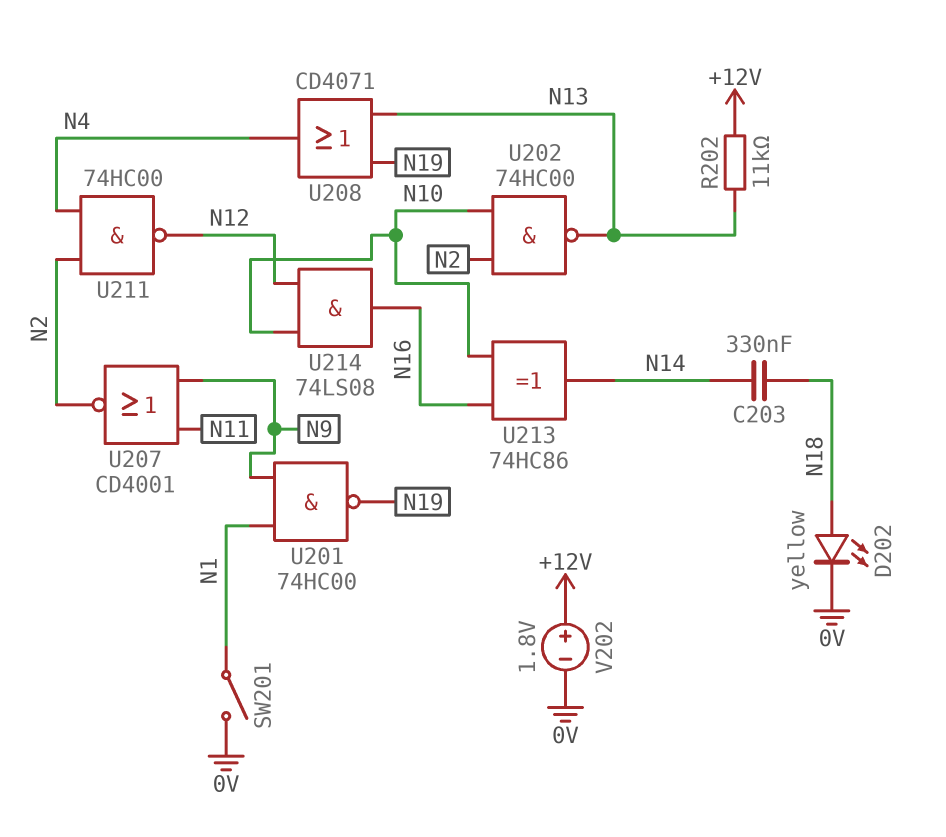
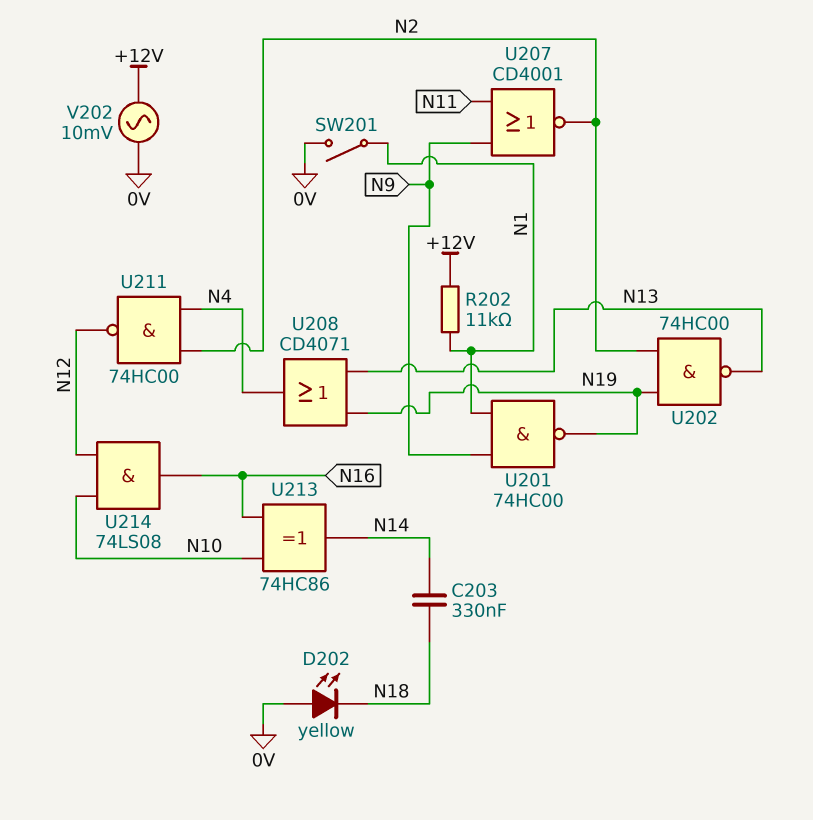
D202: LED yellow (A N18, K 0V) -> LED yellow (A 0V, K N18)
R202: 11k (+12V, N13) -> 11k (+12V, N1)
U202: NAND 74HC00 (in N2, in N10, out N13) -> NAND 74HC00 (in N2, in N19, out N13)
V202: 1.8V (plus +12V, minus 0V) -> AC 10mV (+12V, 0V)

